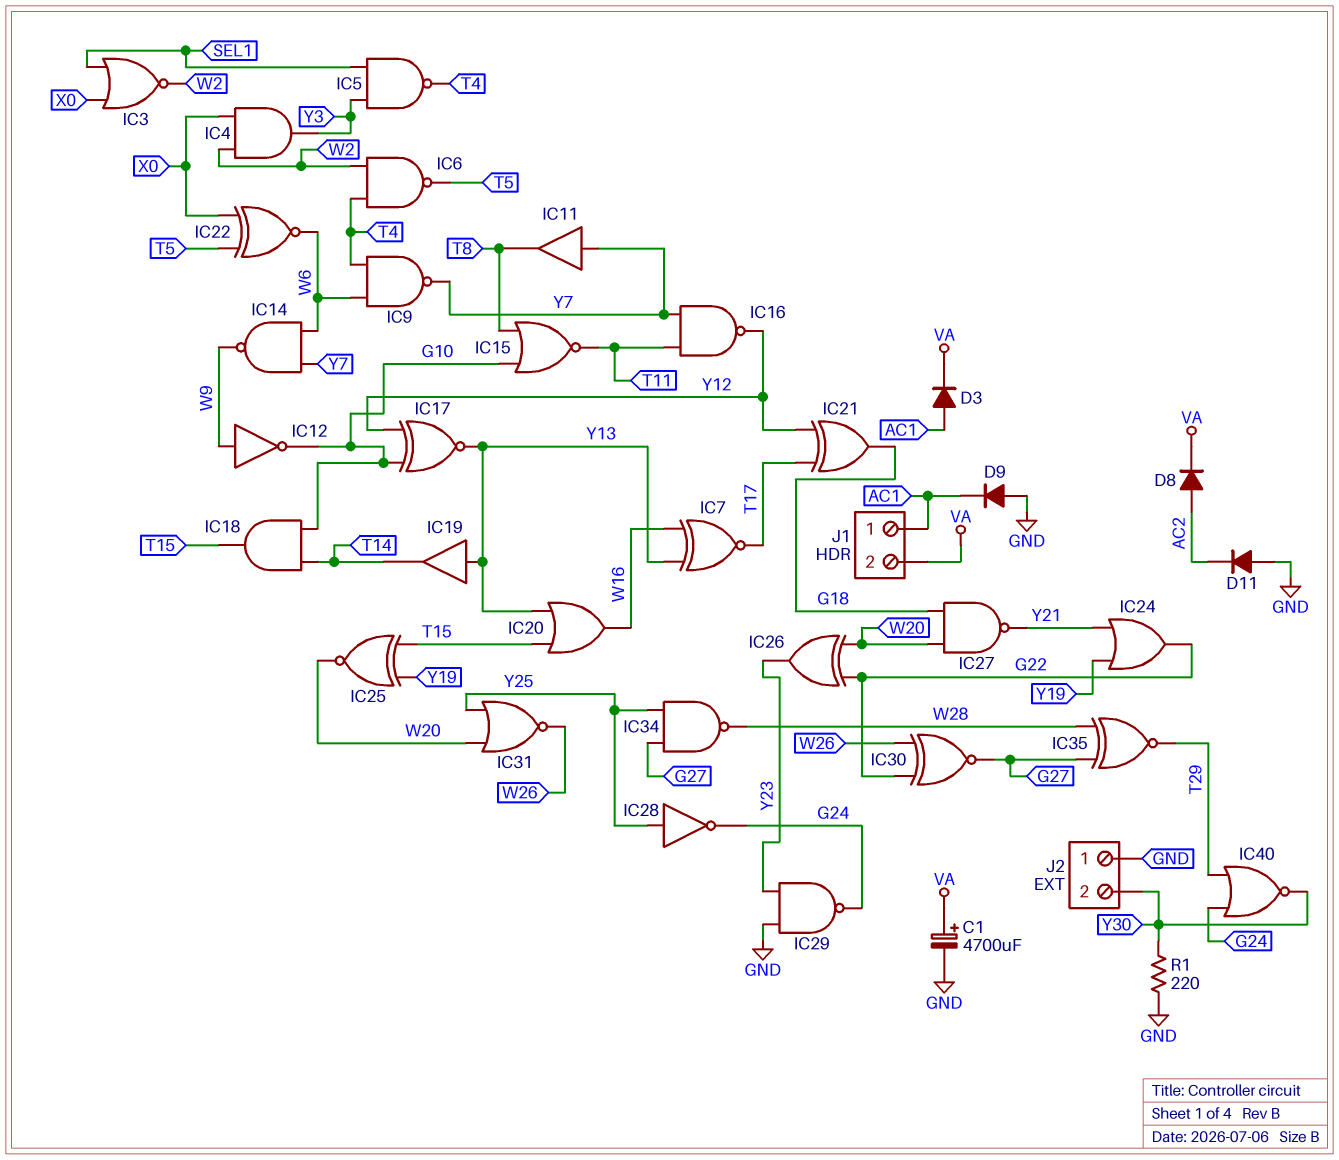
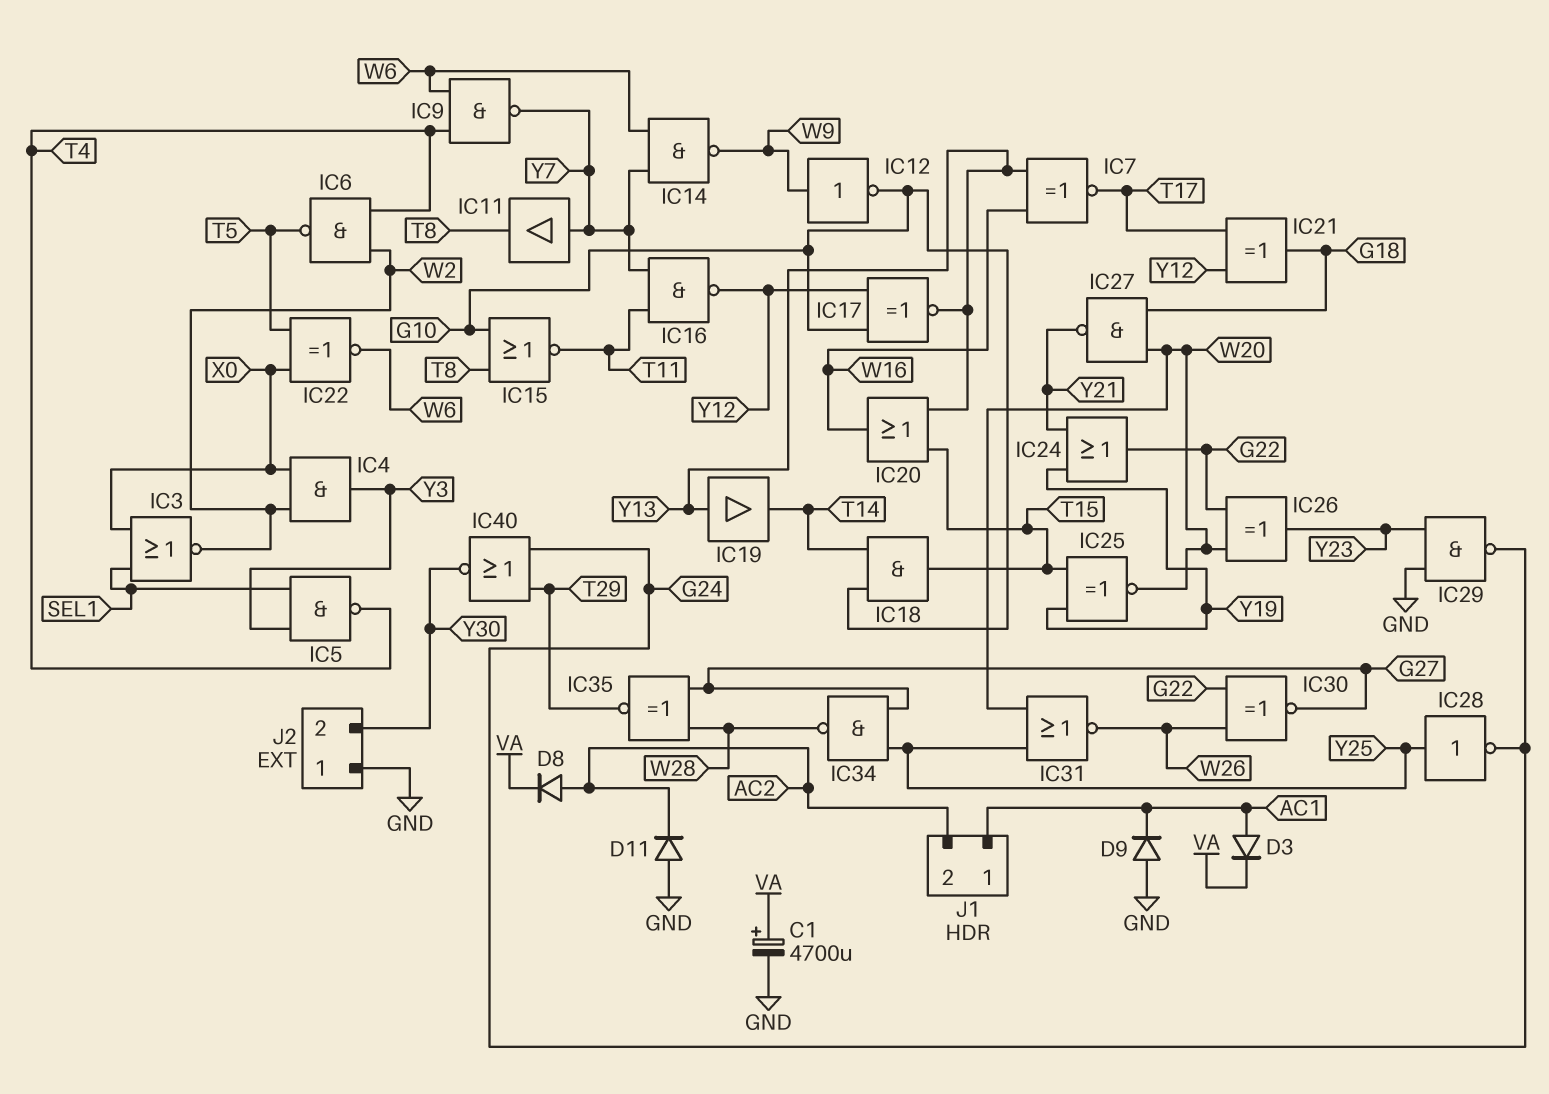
J1 pin 2: VA -> AC2
R1: 220 (GND, Y30) -> none

